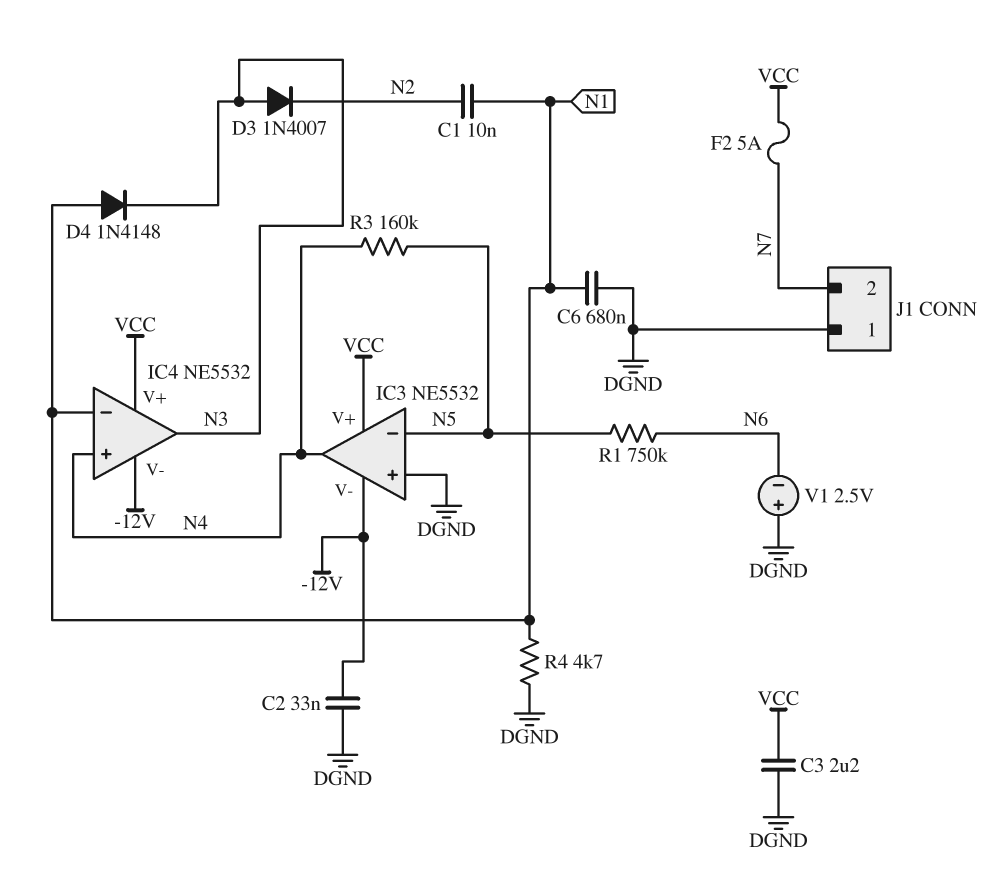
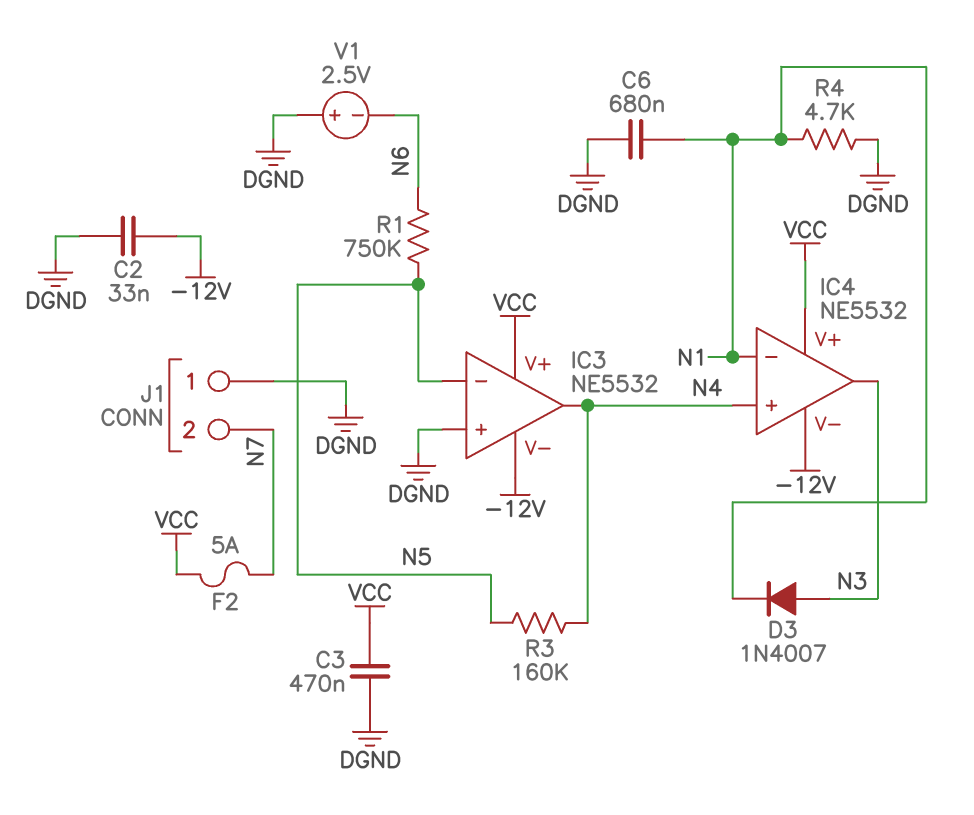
C1: 10nF (N1, N2) -> none
C3: 2.2uF (DGND, VCC) -> 470nF (DGND, VCC)
D3: diode 1N4007 (A N3, K N2) -> diode 1N4007 (A N3, K N1)
D4: diode 1N4148 (A N1, K N3) -> none

